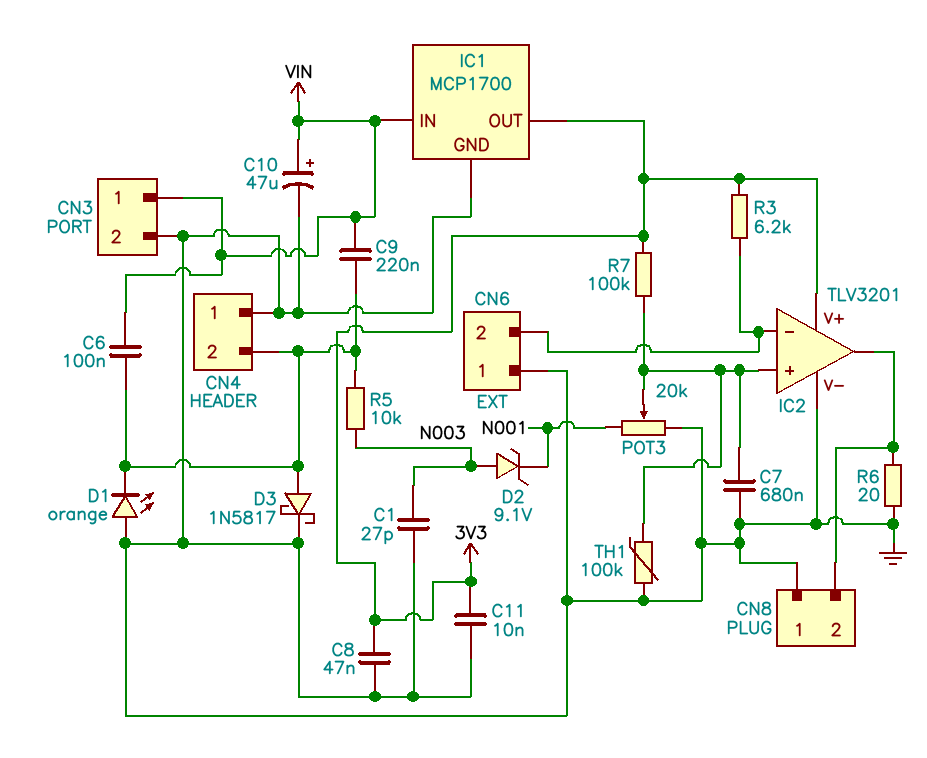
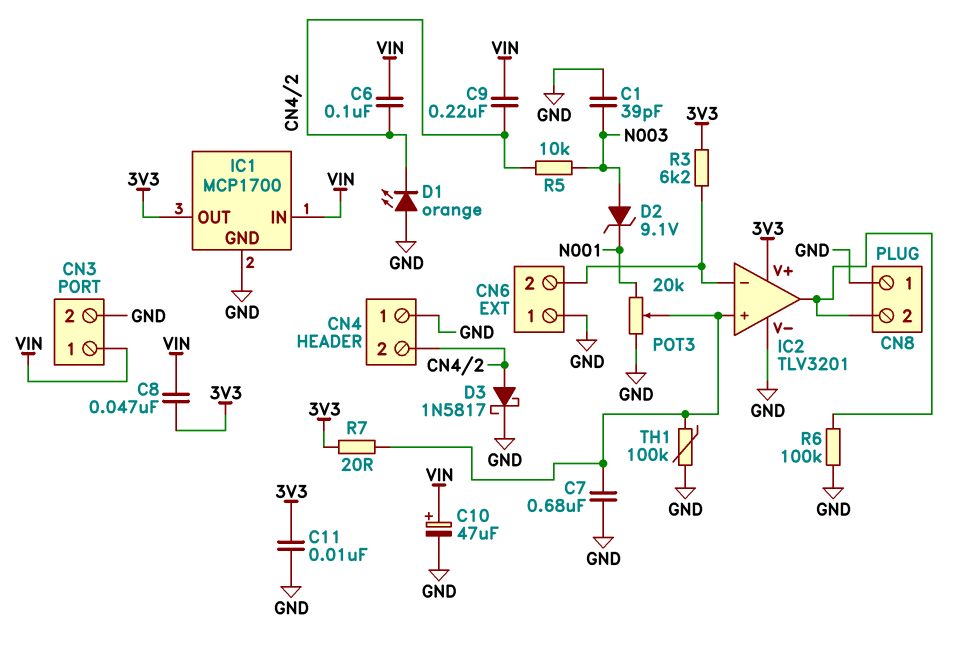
C1: 27pF (GND, N003) -> 39pF (GND, N003)
C8: 47nF (3V3, GND) -> 47nF (3V3, VIN)
R6: 20 (CN8/2, GND) -> 100k (CN8/2, GND)
R7: 100k (3V3, IC2/in+) -> 20 (3V3, IC2/in+)

